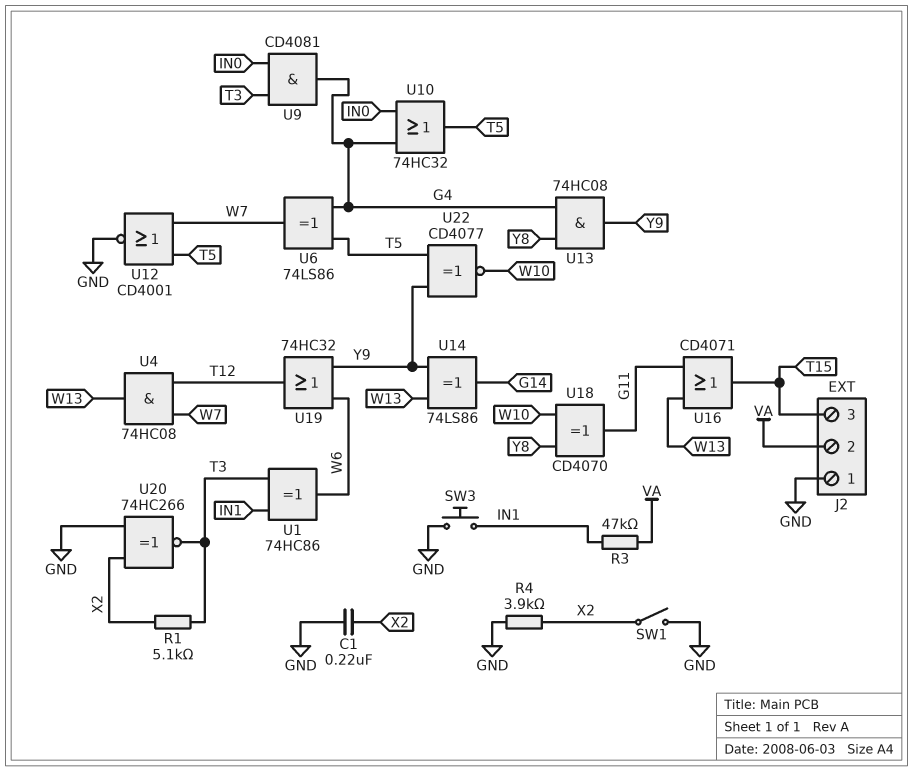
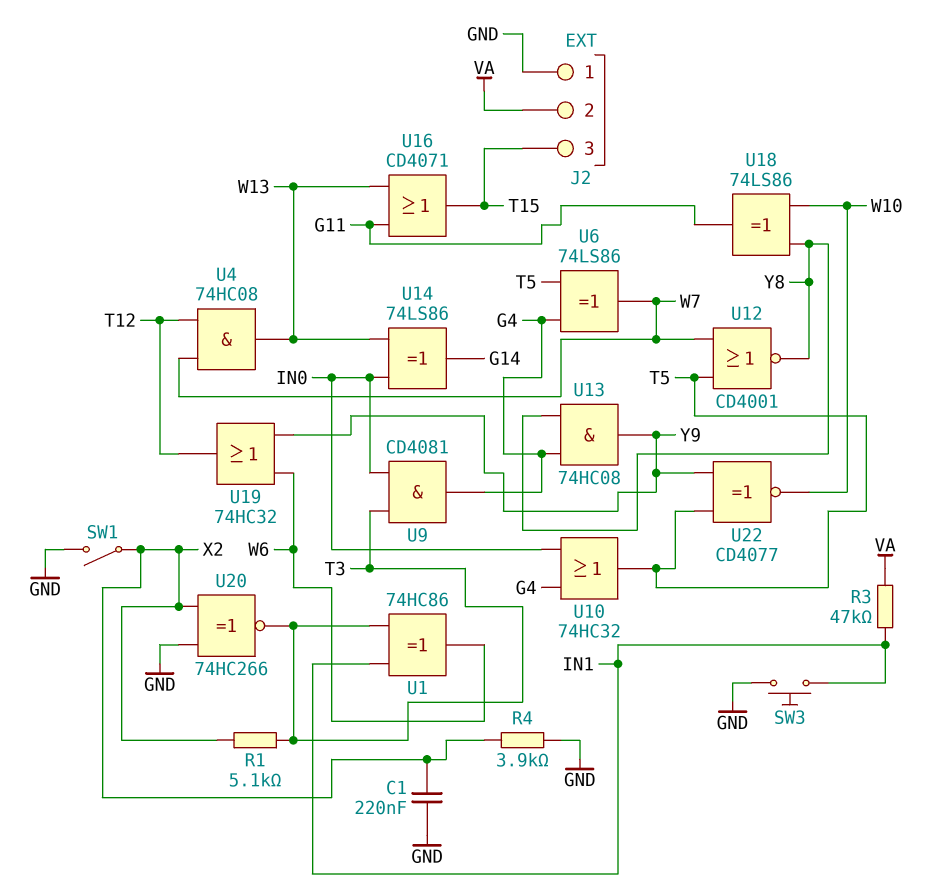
U12: NOR CD4001 (in T5, in W7, out GND) -> NOR CD4001 (in T5, in W7, out Y8)
U14: XOR 74LS86 (in W13, in Y9, out G14) -> XOR 74LS86 (in IN0, in W13, out G14)
U18: XOR CD4070 (in W10, in Y8, out G11) -> XOR 74LS86 (in W10, in Y8, out G11)

